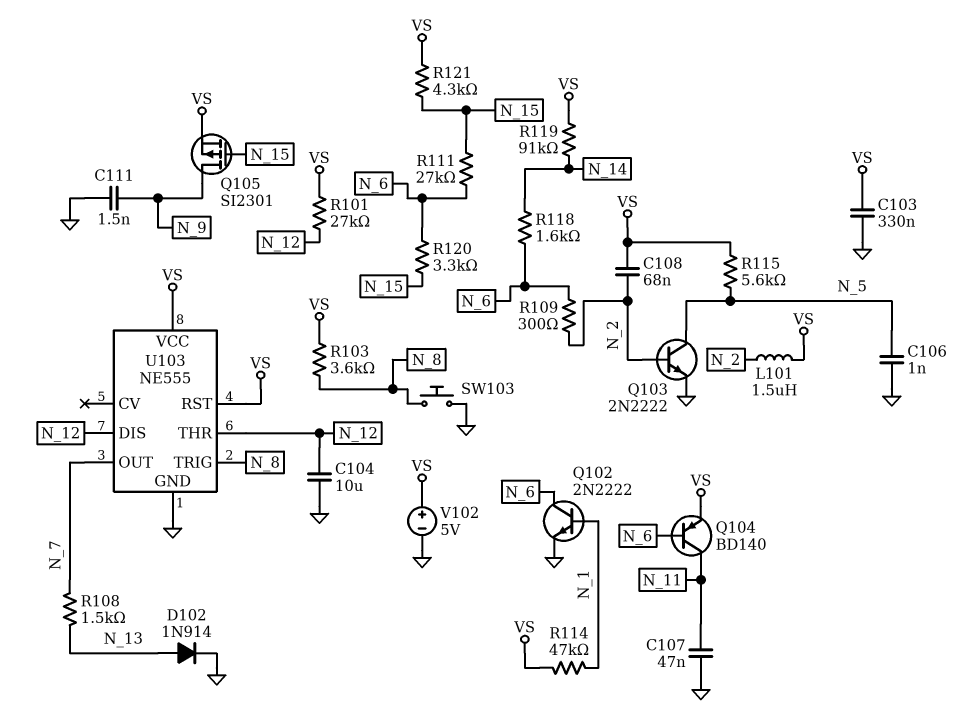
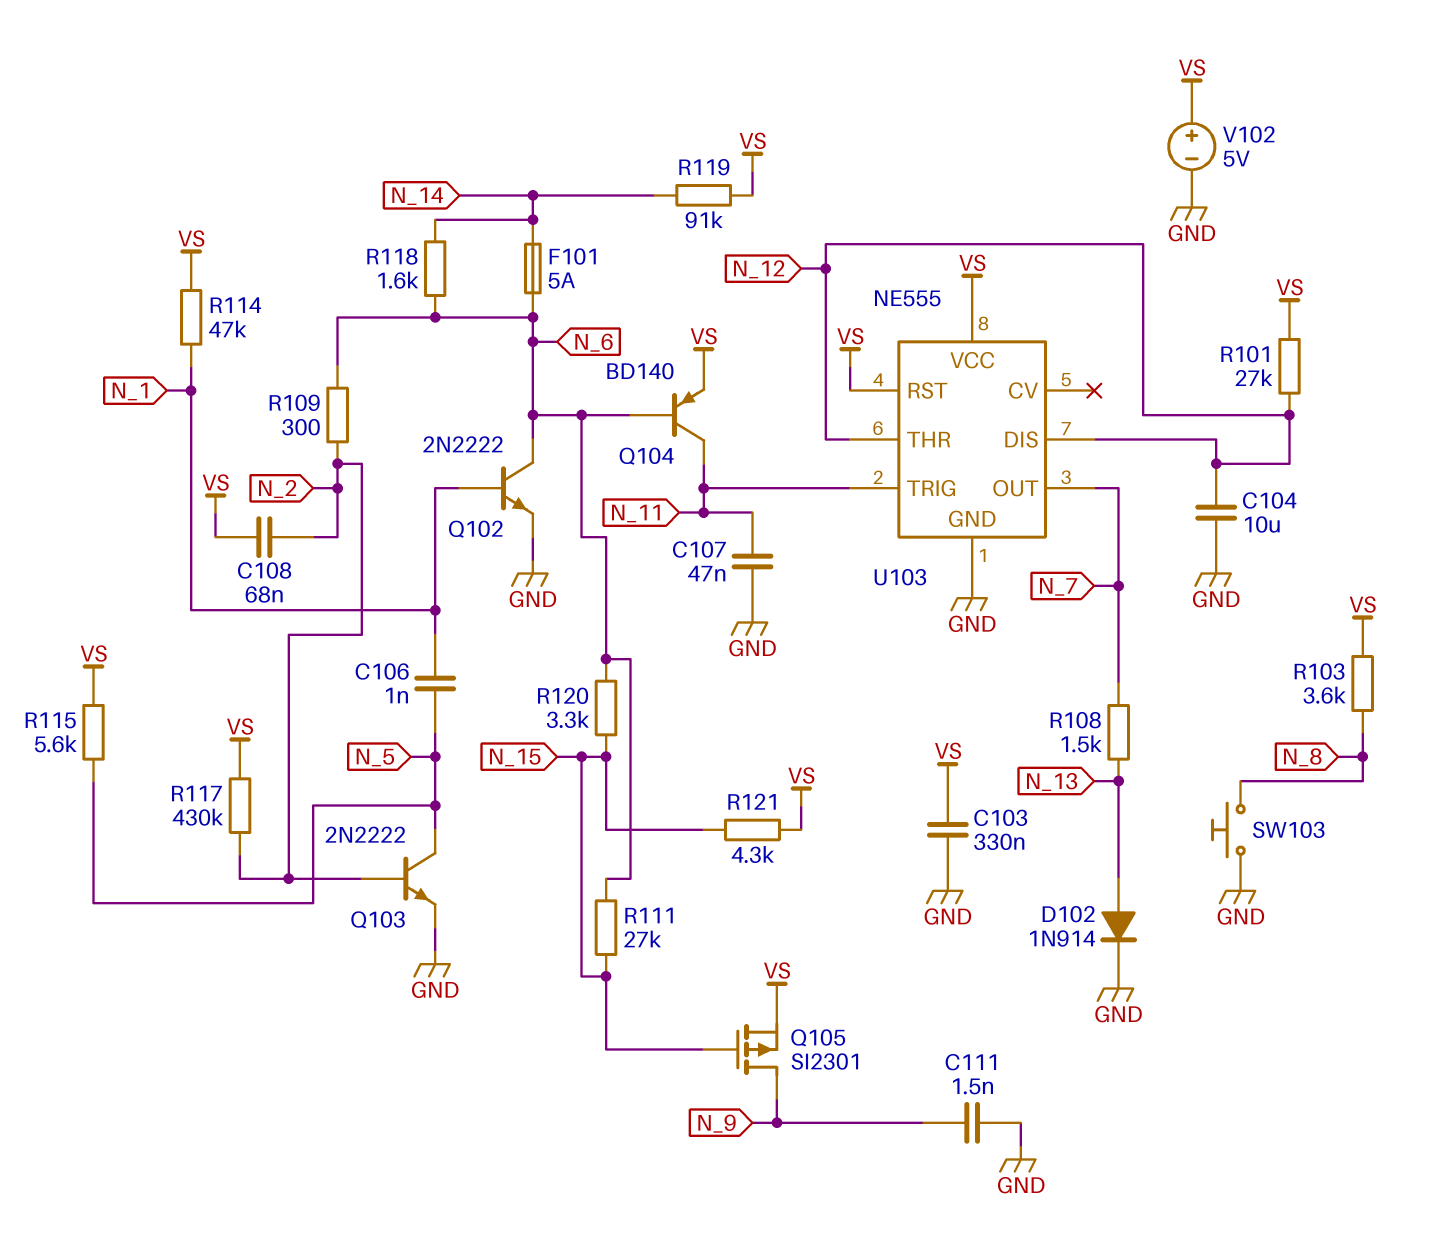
C106: 1nF (GND, N_5) -> 1nF (N_1, N_5)
F101: none -> 5A (N_6, N_14)
L101: 1.5uH (N_2, VS) -> none
R117: none -> 430k (N_2, VS)
U103 pin TRIG: N_8 -> N_11

